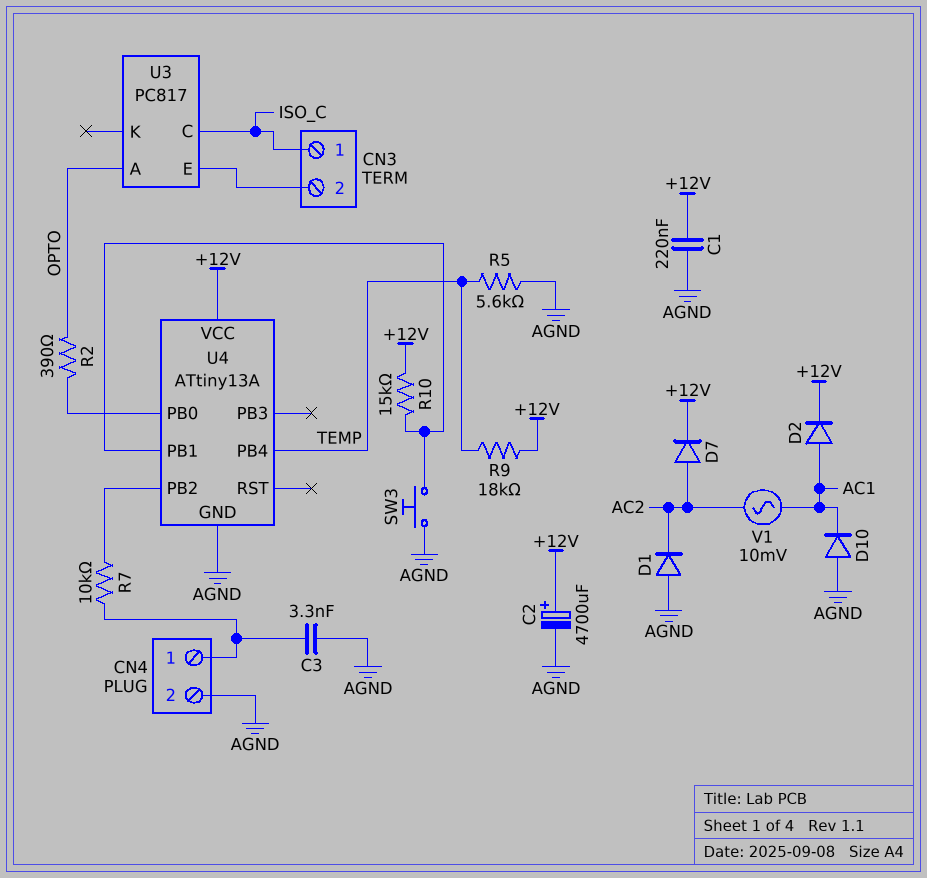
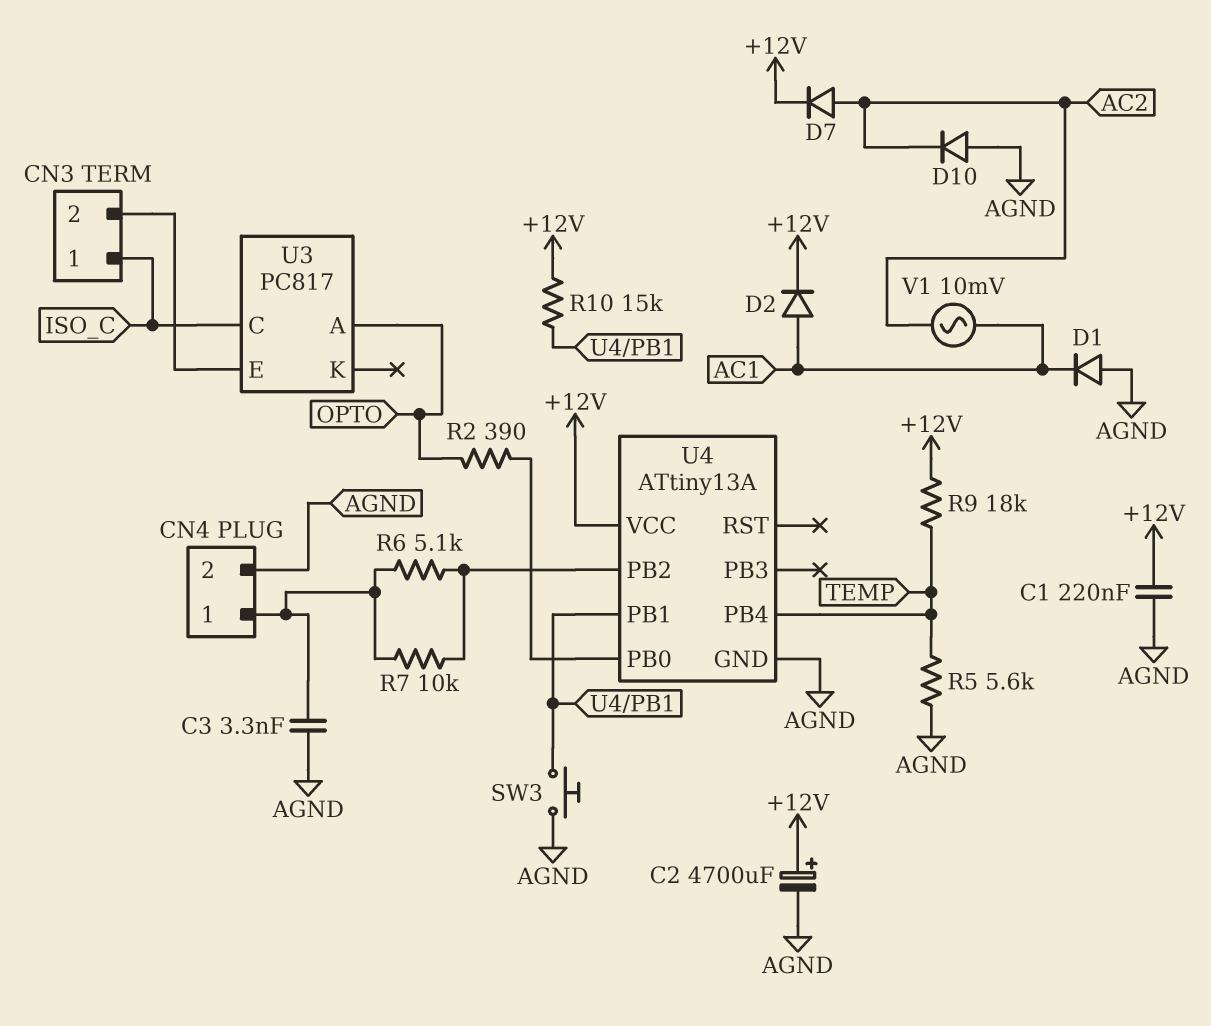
D1: diode (A AGND, K AC2) -> diode (A AGND, K AC1)
D10: diode (A AGND, K AC1) -> diode (A AGND, K AC2)
R6: none -> 5.1k (CN4/1, U4/PB2)

